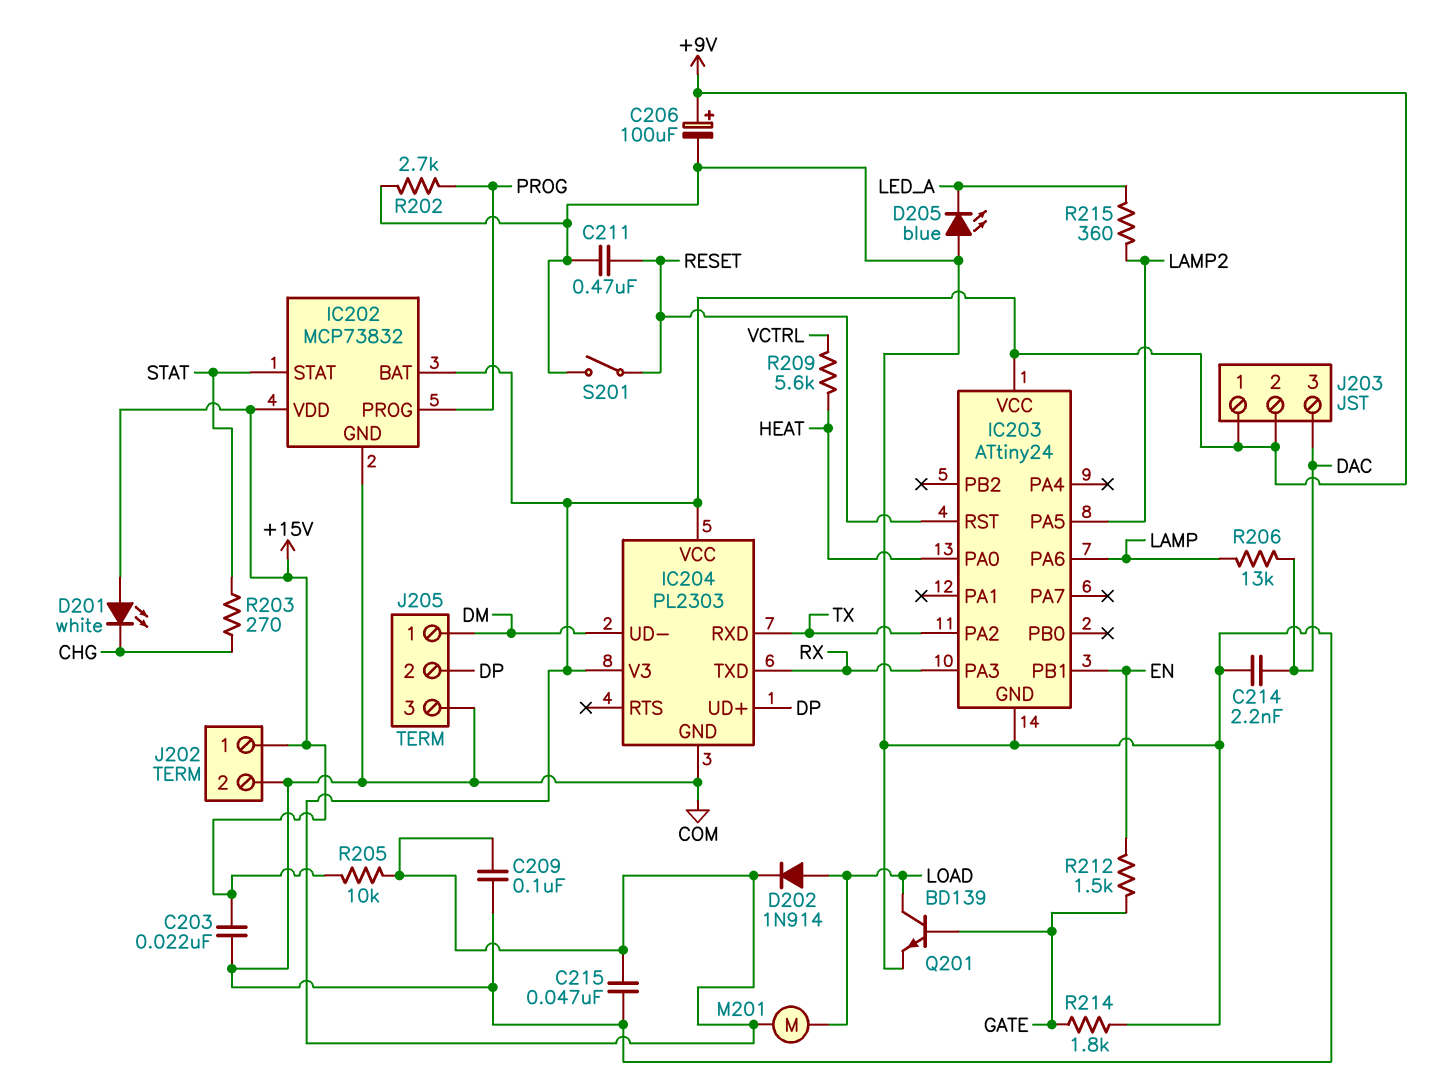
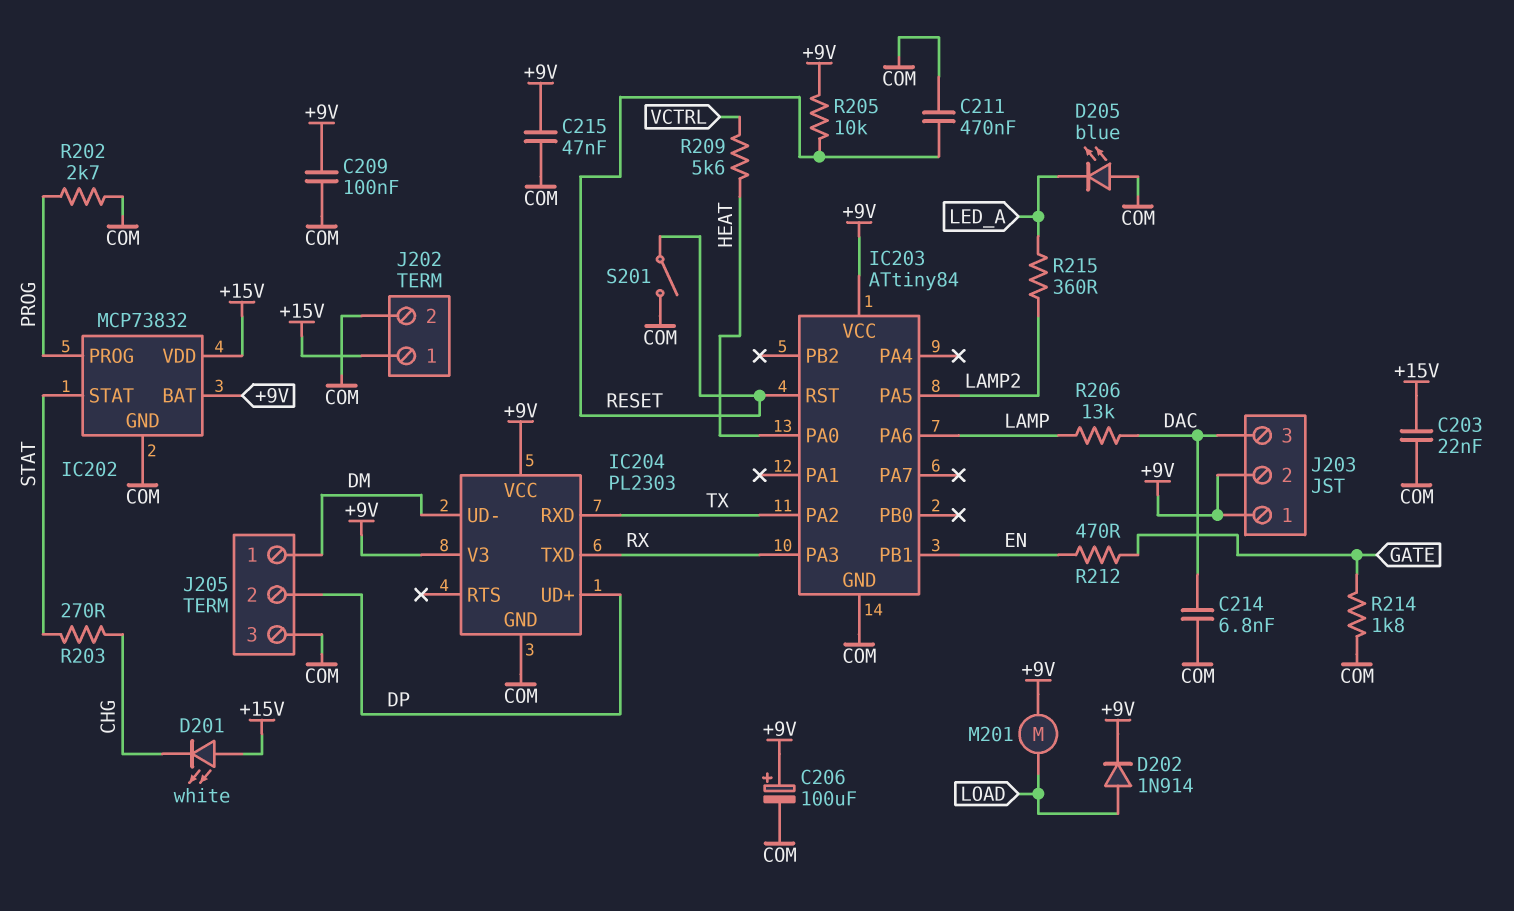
C214: 2.2nF (COM, DAC) -> 6.8nF (COM, DAC)
IC203: ATtiny24 -> ATtiny84
Q201: NPN BD139 (B GATE, C LOAD, E COM) -> none
R205: 10k (+9V, +15V) -> 10k (+9V, RESET)
R212: 1.5k (EN, GATE) -> 470 (EN, GATE)

